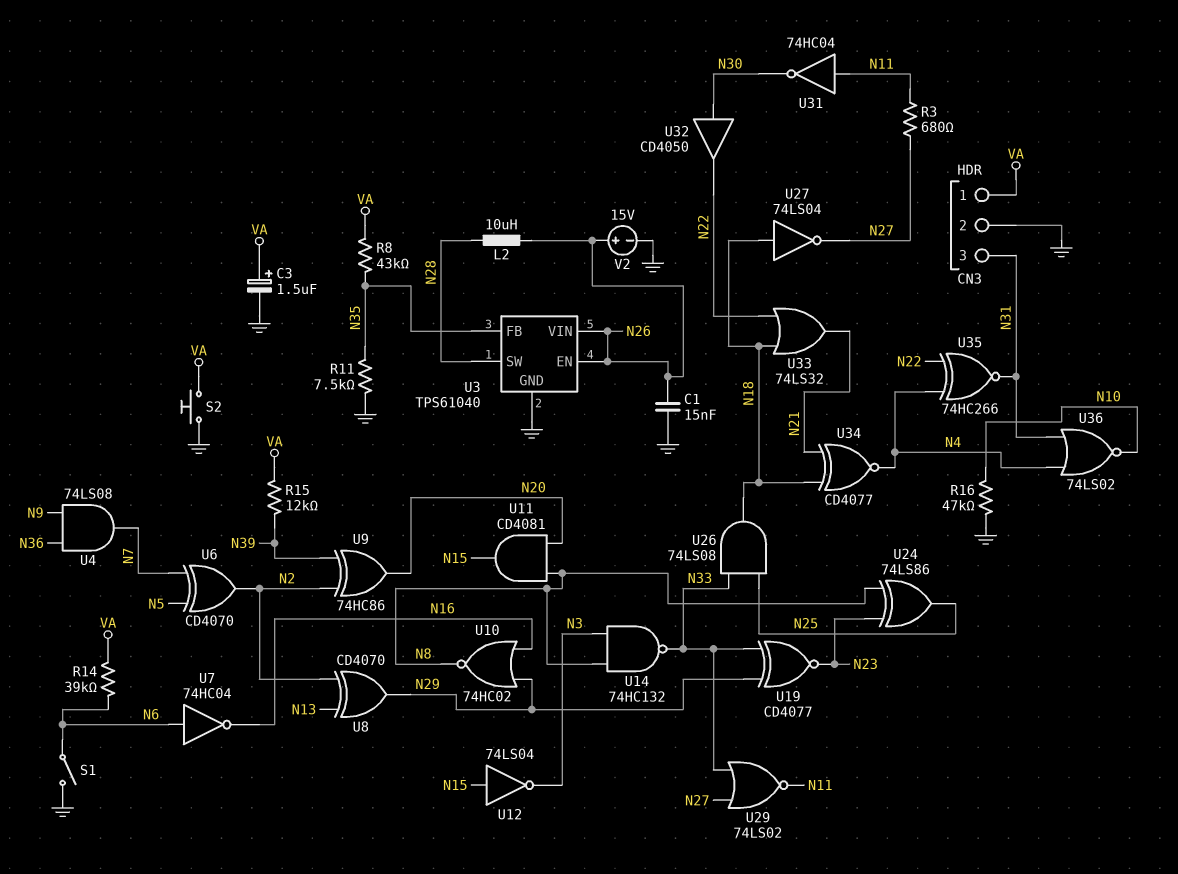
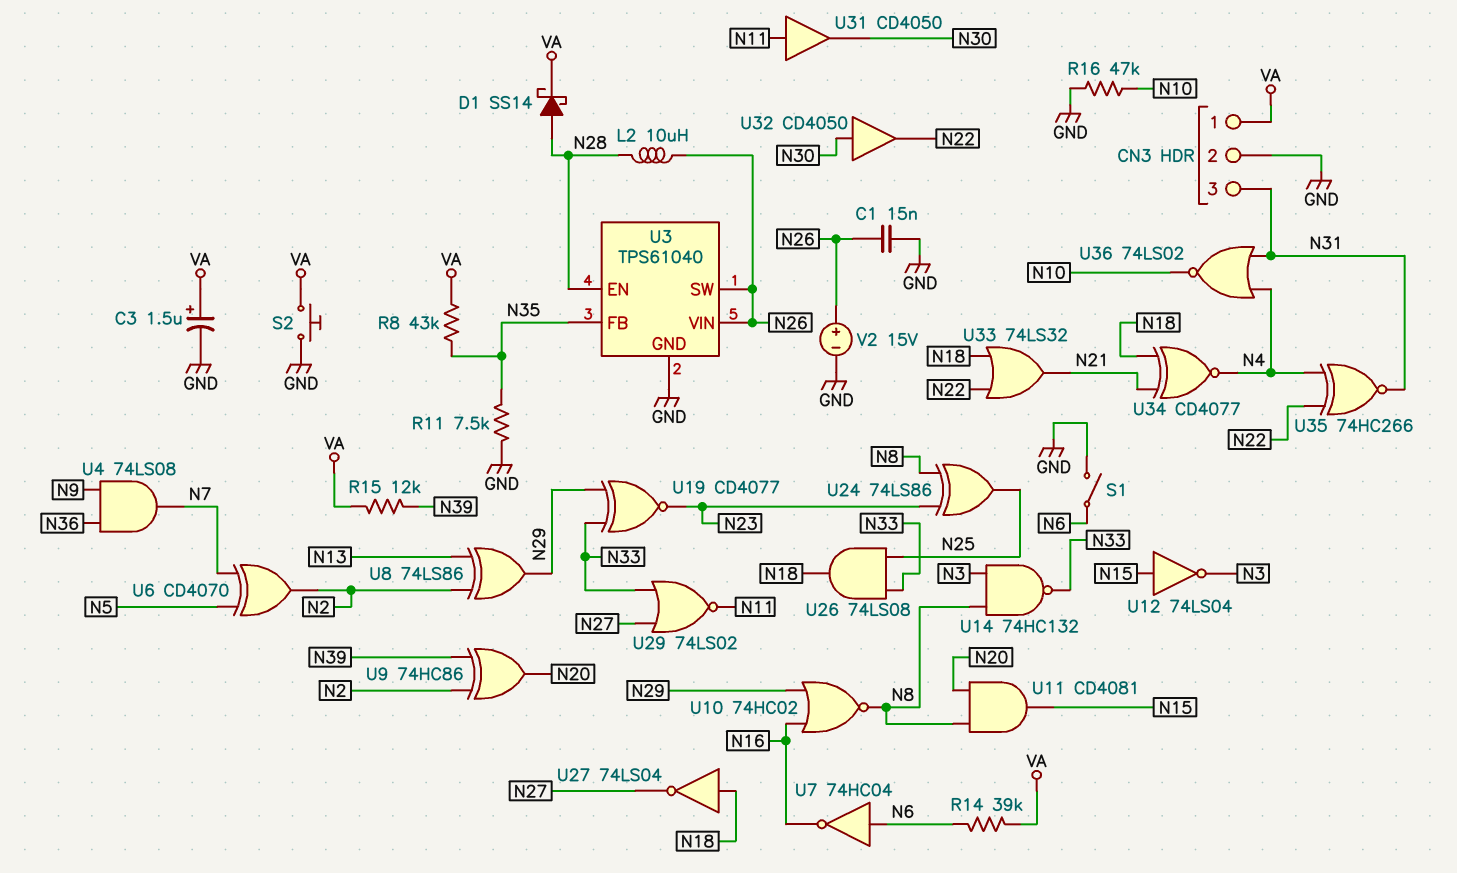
D1: none -> schottky SS14 (A N28, K VA)
R3: 680 (N11, N27) -> none
U3 pin EN: N26 -> N28
U3 pin SW: N28 -> N26
U8: XOR CD4070 (in N2, in N13, out N29) -> XOR 74LS86 (in N2, in N13, out N29)
U31: NOT 74HC04 (in N11, out N30) -> buffer CD4050 (in N11, out N30)

